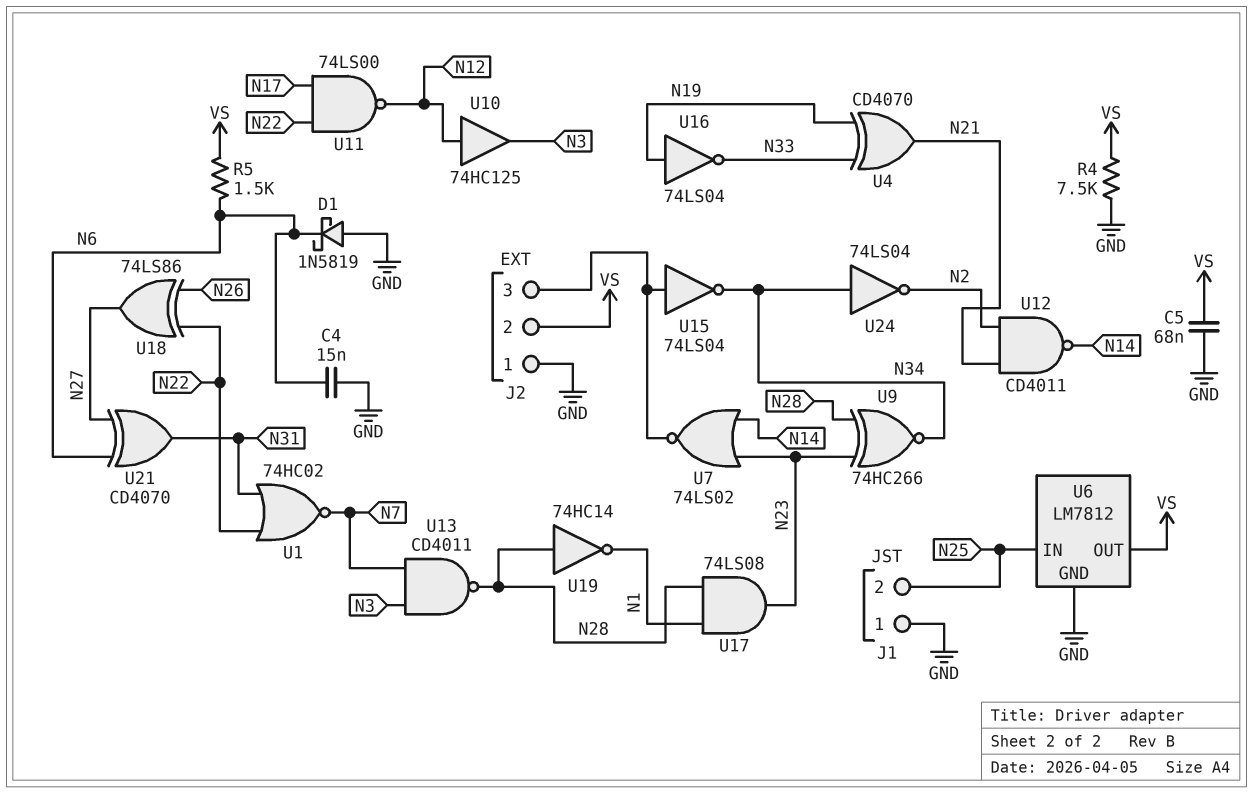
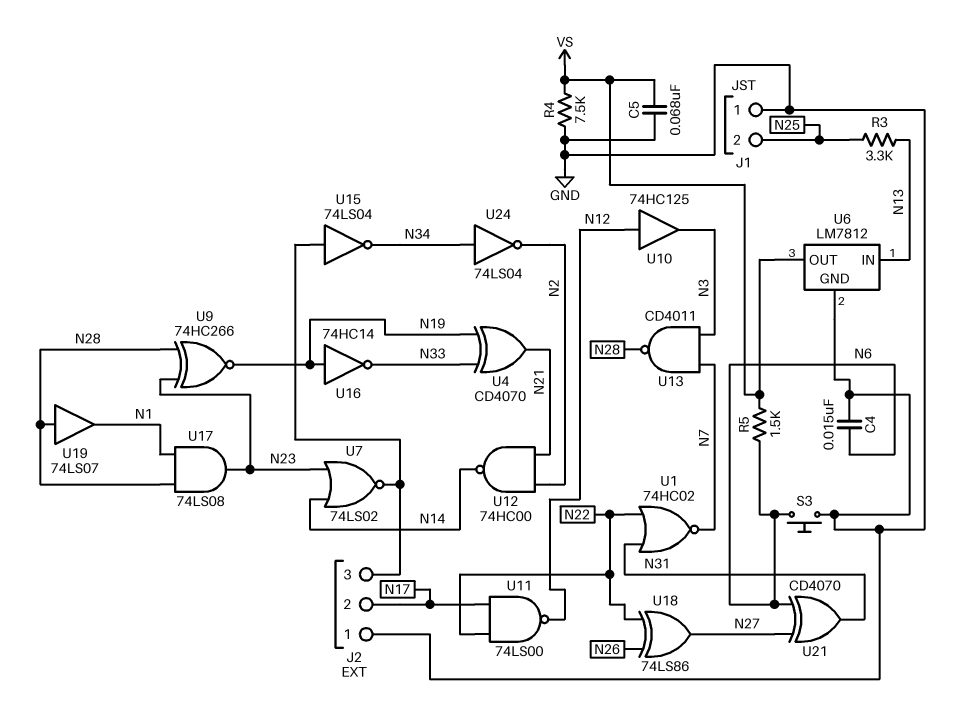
D1: schottky 1N5819 (A GND, K N6) -> none
J2 pin 2: VS -> N17
R3: none -> 3.3k (N13, N25)
S3: none -> button (GND, N6)
U6 pin IN: N25 -> N13
U9: XNOR 74HC266 (in N23, in N28, out N34) -> XNOR 74HC266 (in N23, in N28, out N19)
U12: NAND CD4011 (in N2, in N21, out N14) -> NAND 74HC00 (in N2, in N21, out N14)
U16: NOT 74LS04 (in N19, out N33) -> NOT 74HC14 (in N19, out N33)
U19: NOT 74HC14 (in N28, out N1) -> buffer 74LS07 (in N28, out N1)

